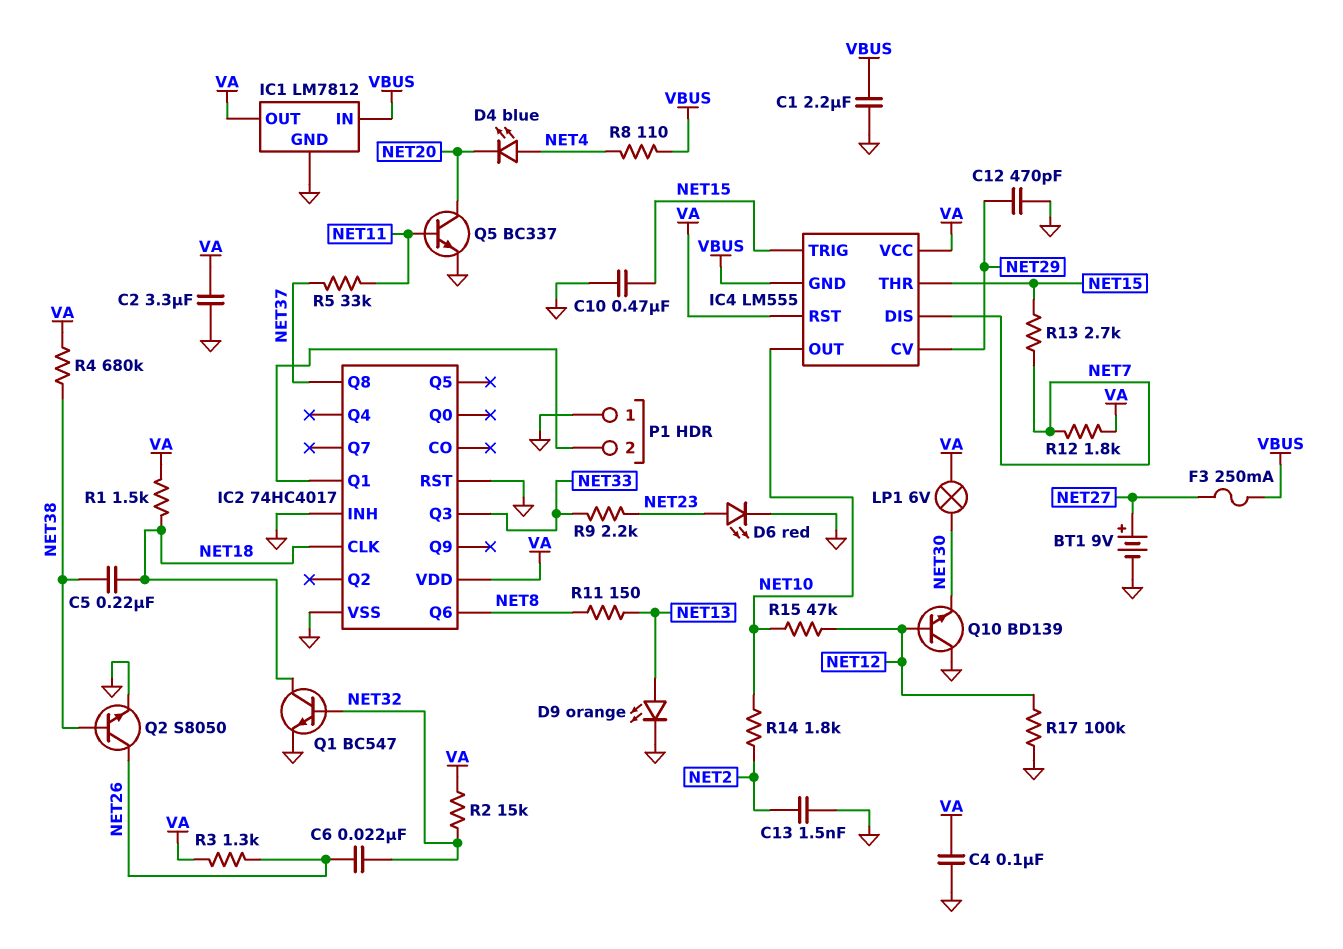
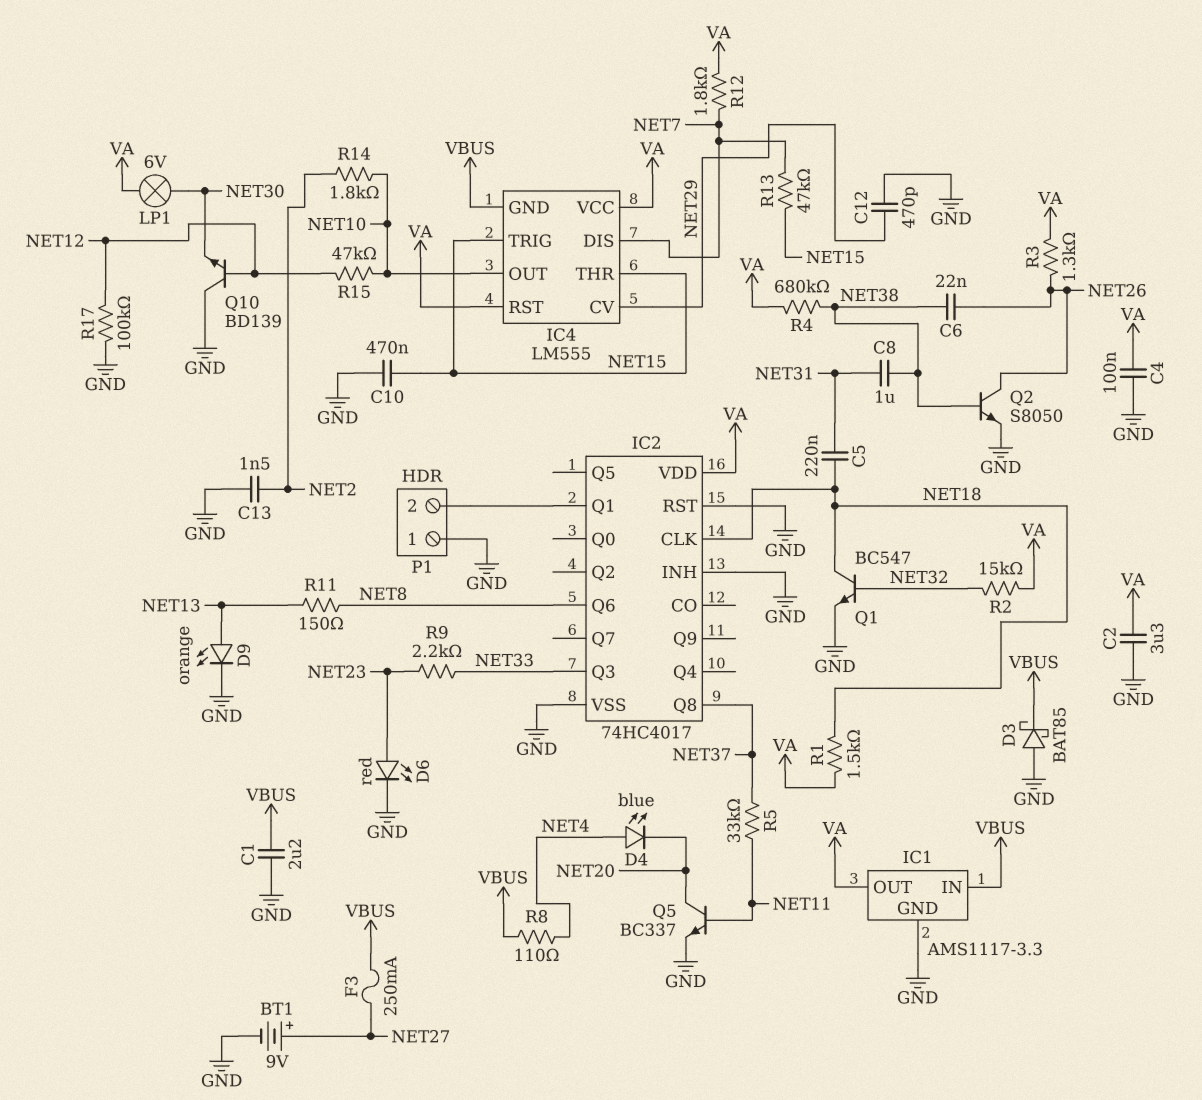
C5: 220nF (NET18, NET38) -> 220nF (NET18, NET31)
C6: 22nF (NET26, NET32) -> 22nF (NET26, NET38)
C8: none -> 1uF (NET31, NET38)
D3: none -> schottky BAT85 (A GND, K VBUS)
IC1: LM7812 -> AMS1117-3.3
R13: 2.7k (NET7, NET15) -> 47k (NET7, NET15)

